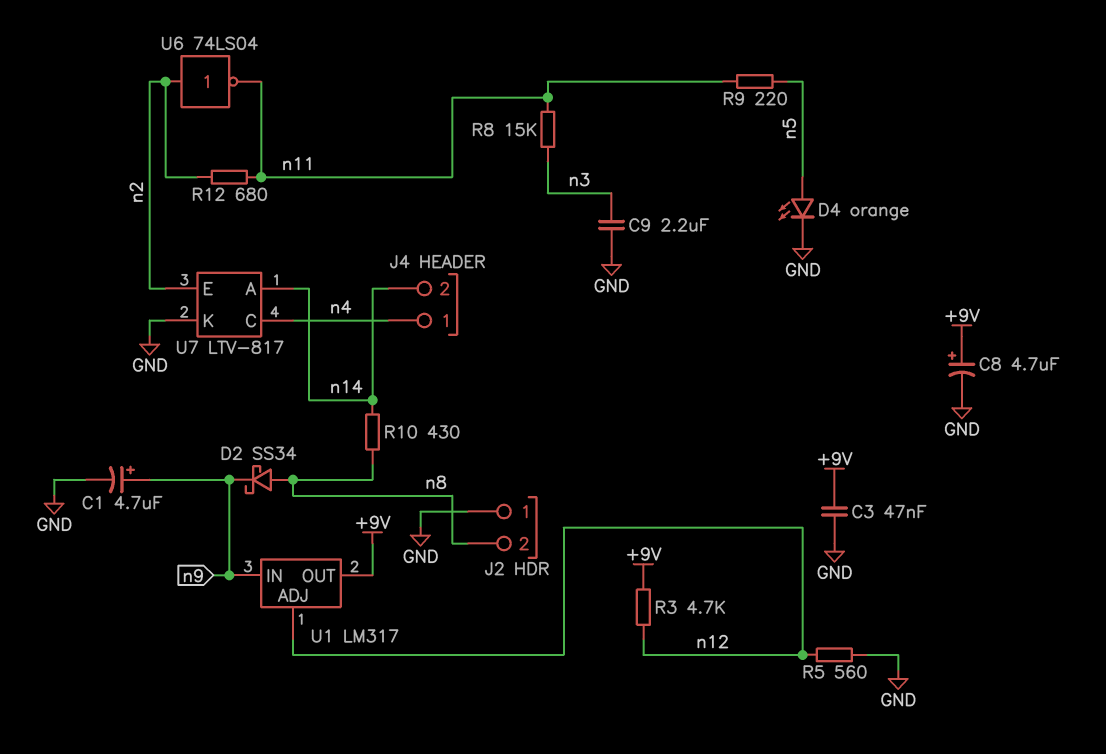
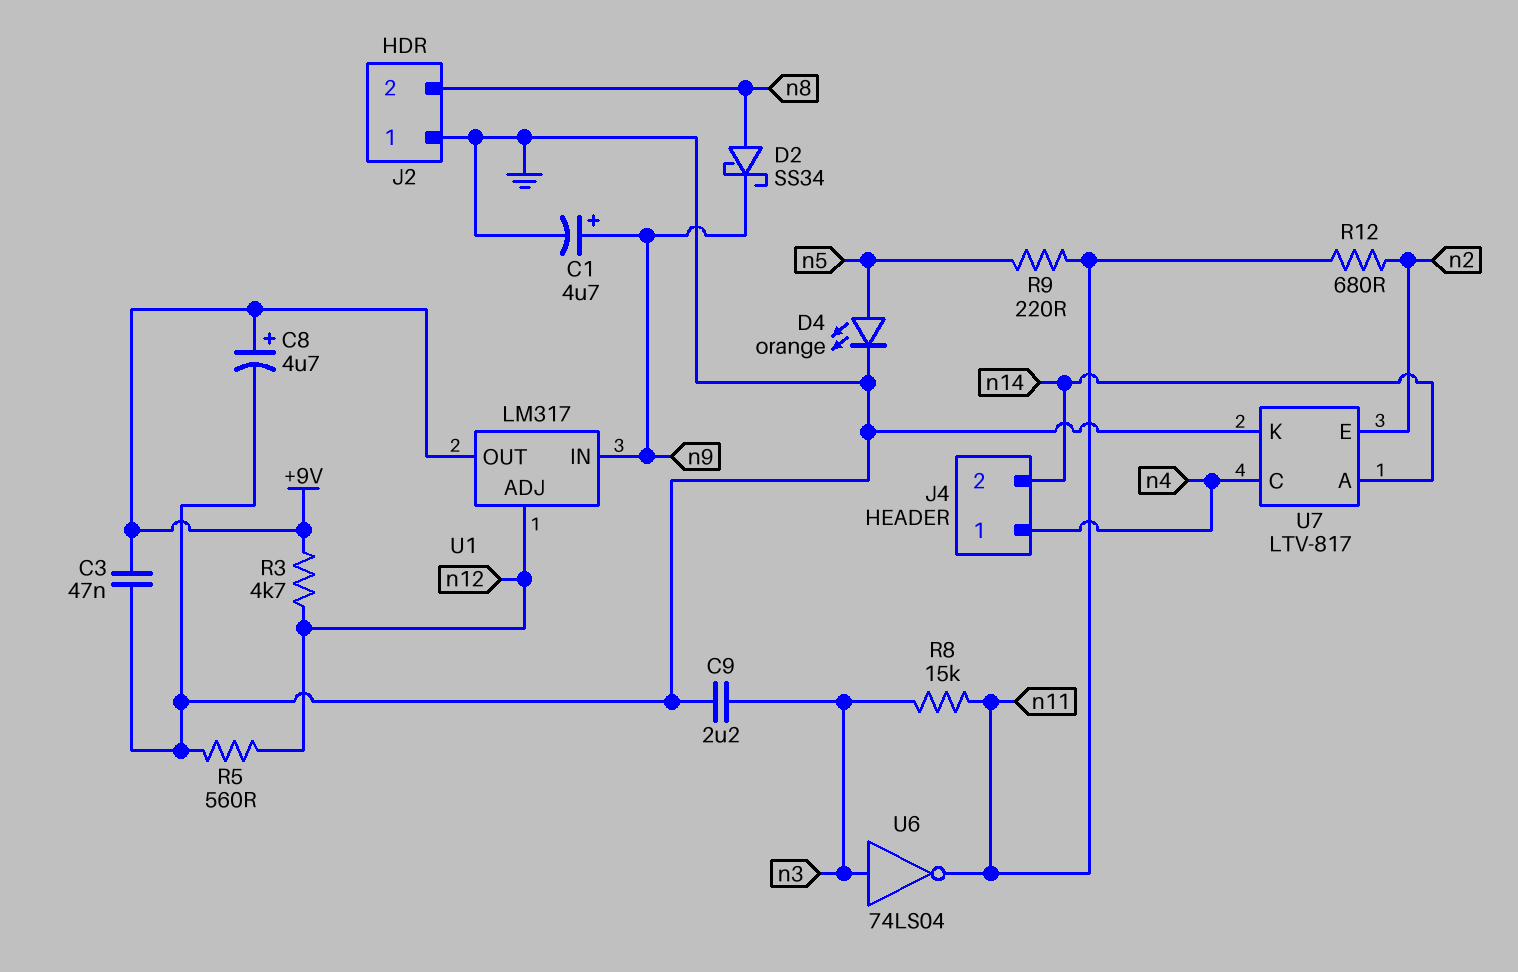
R10: 430 (n8, n14) -> none
U6: NOT 74LS04 (in n2, out n11) -> NOT 74LS04 (in n3, out n11)

